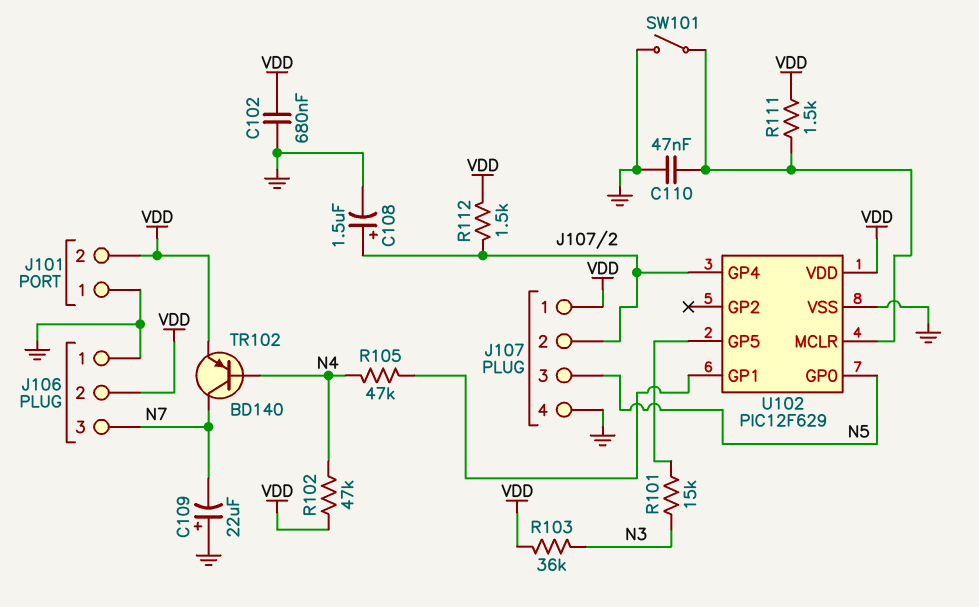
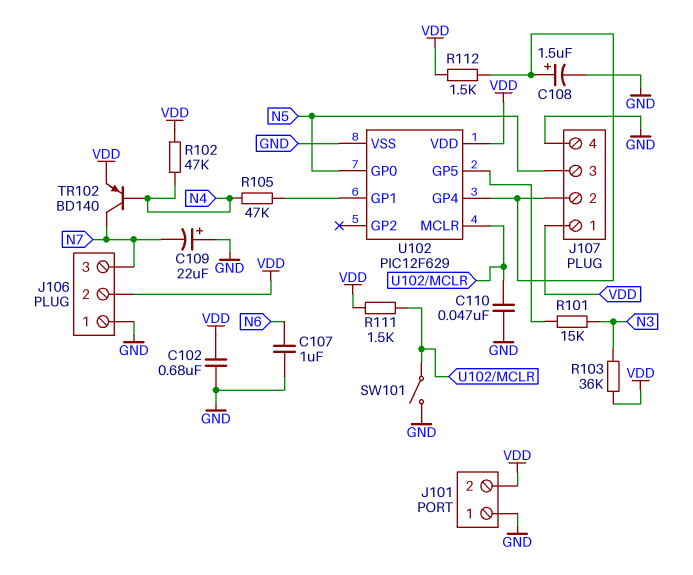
C107: none -> 1uF (GND, N6)

